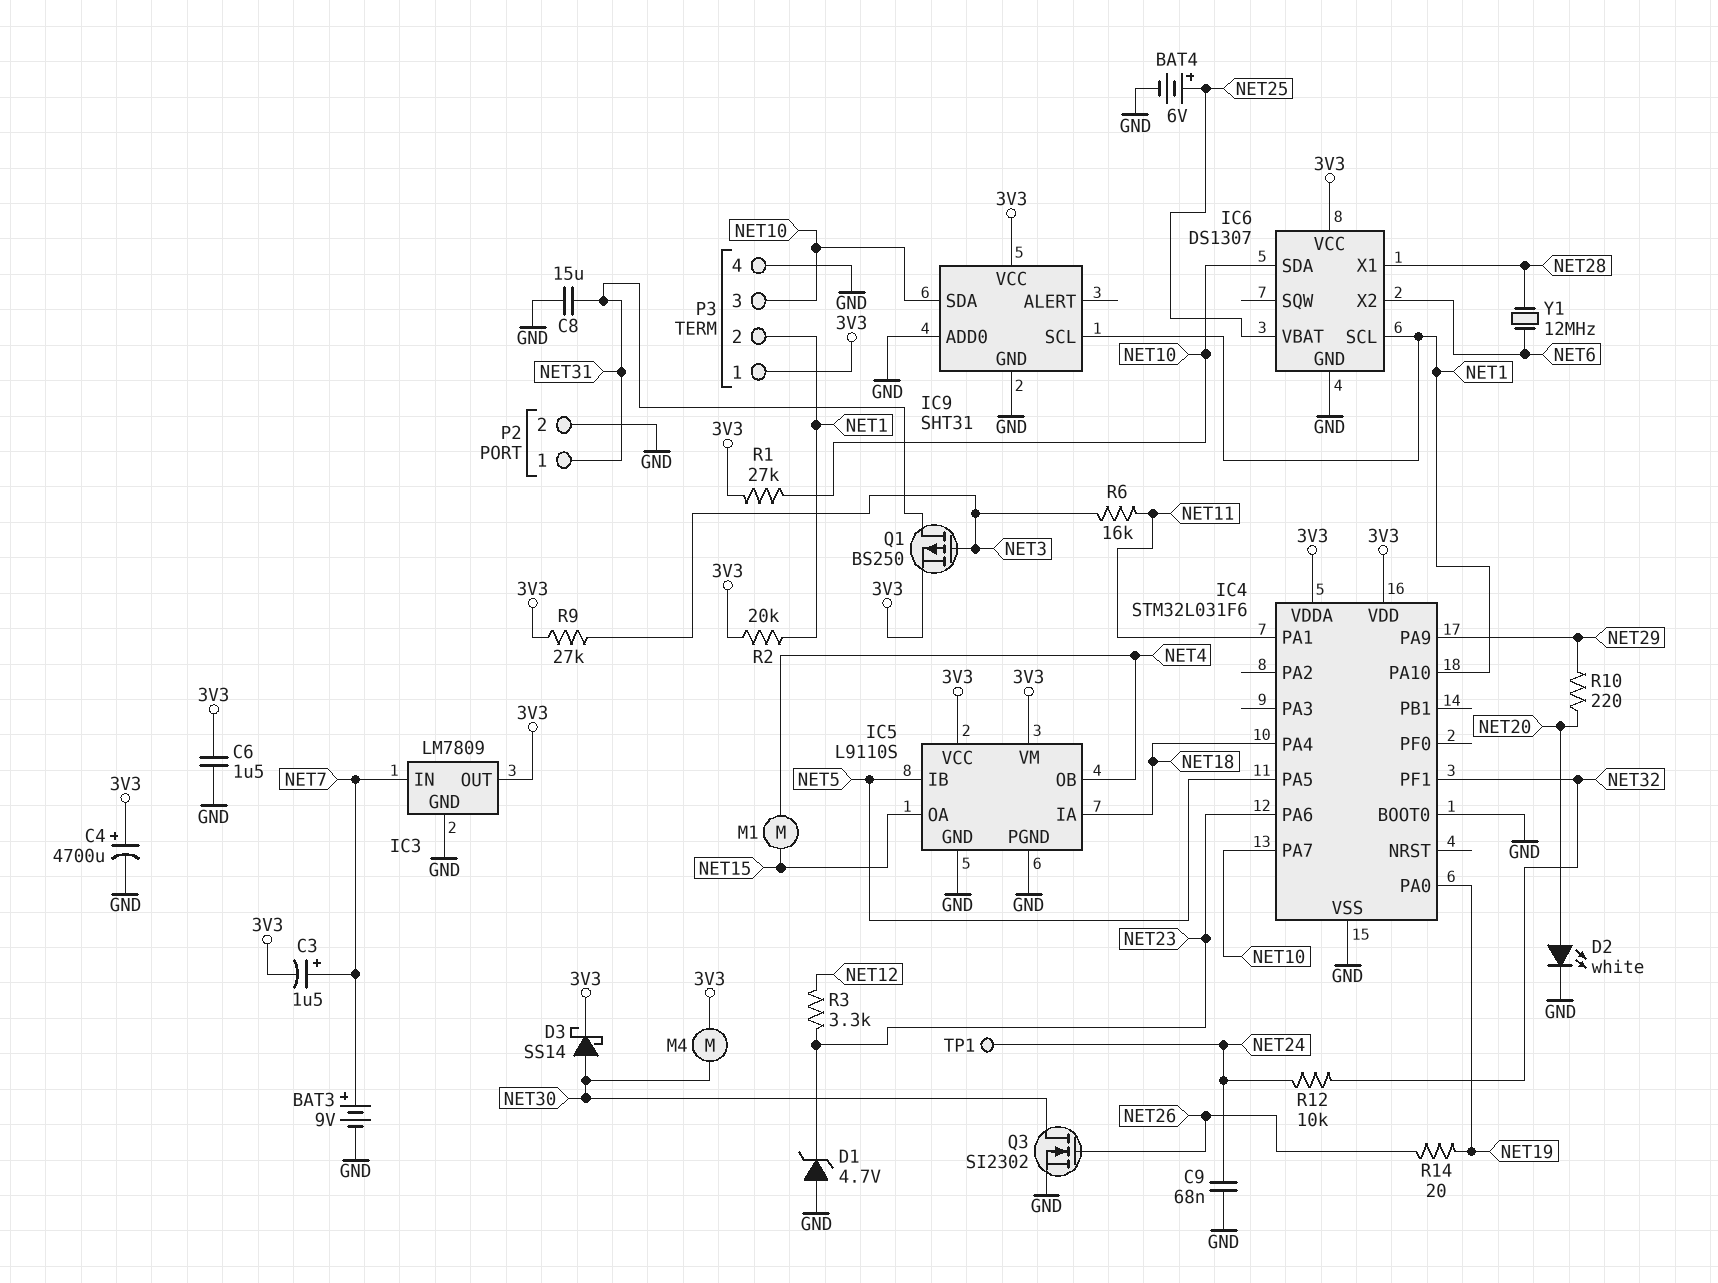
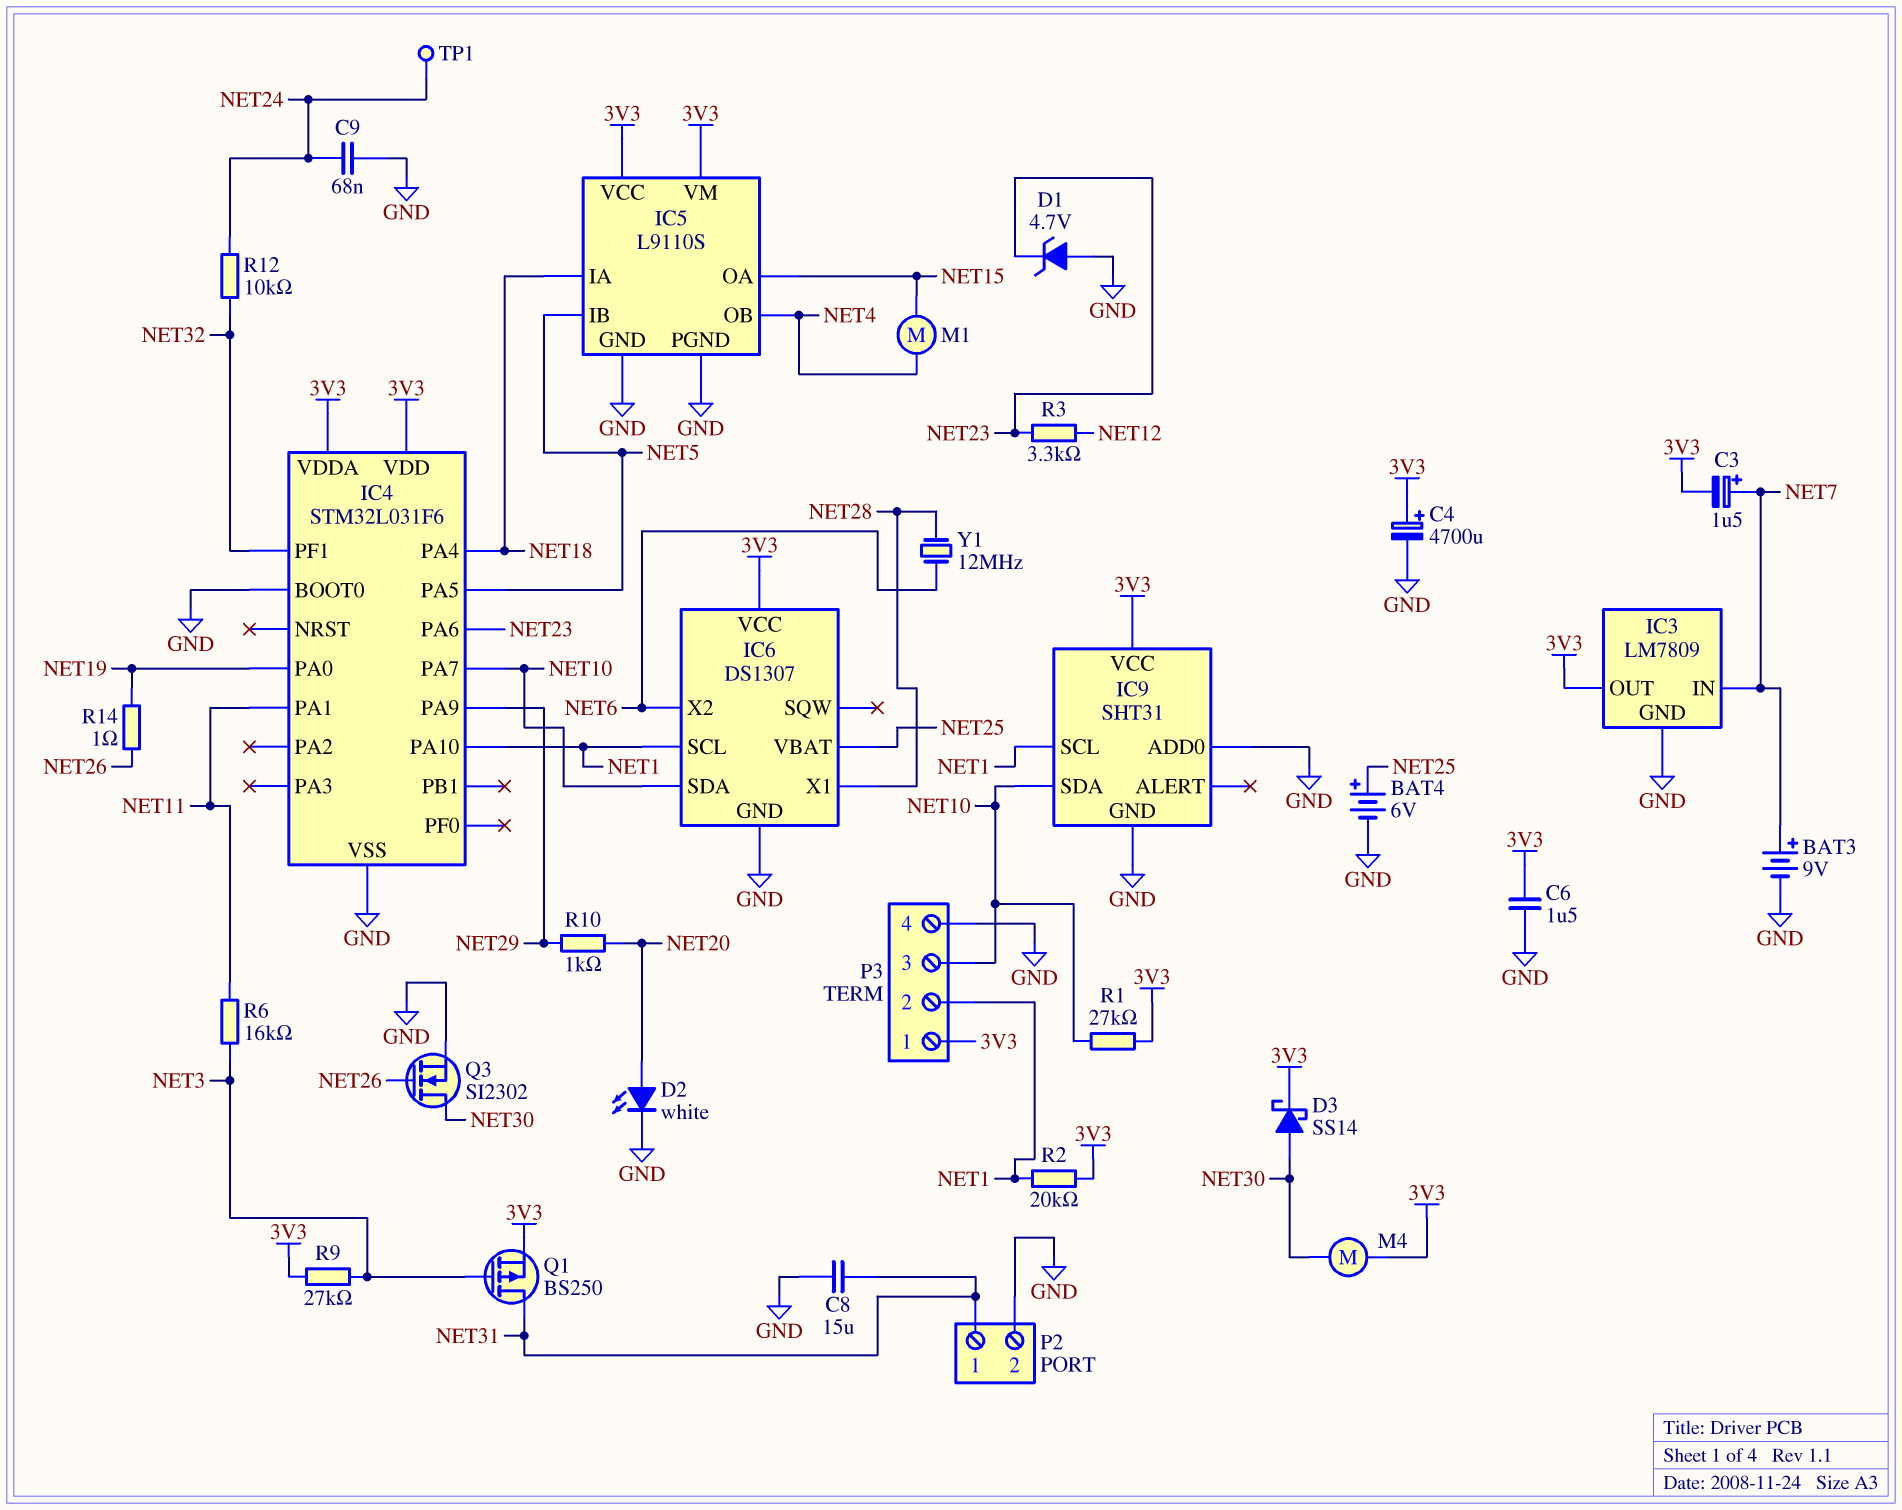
R10: 220 (NET20, NET29) -> 1k (NET20, NET29)
R14: 20 (NET19, NET26) -> 1 (NET19, NET26)

